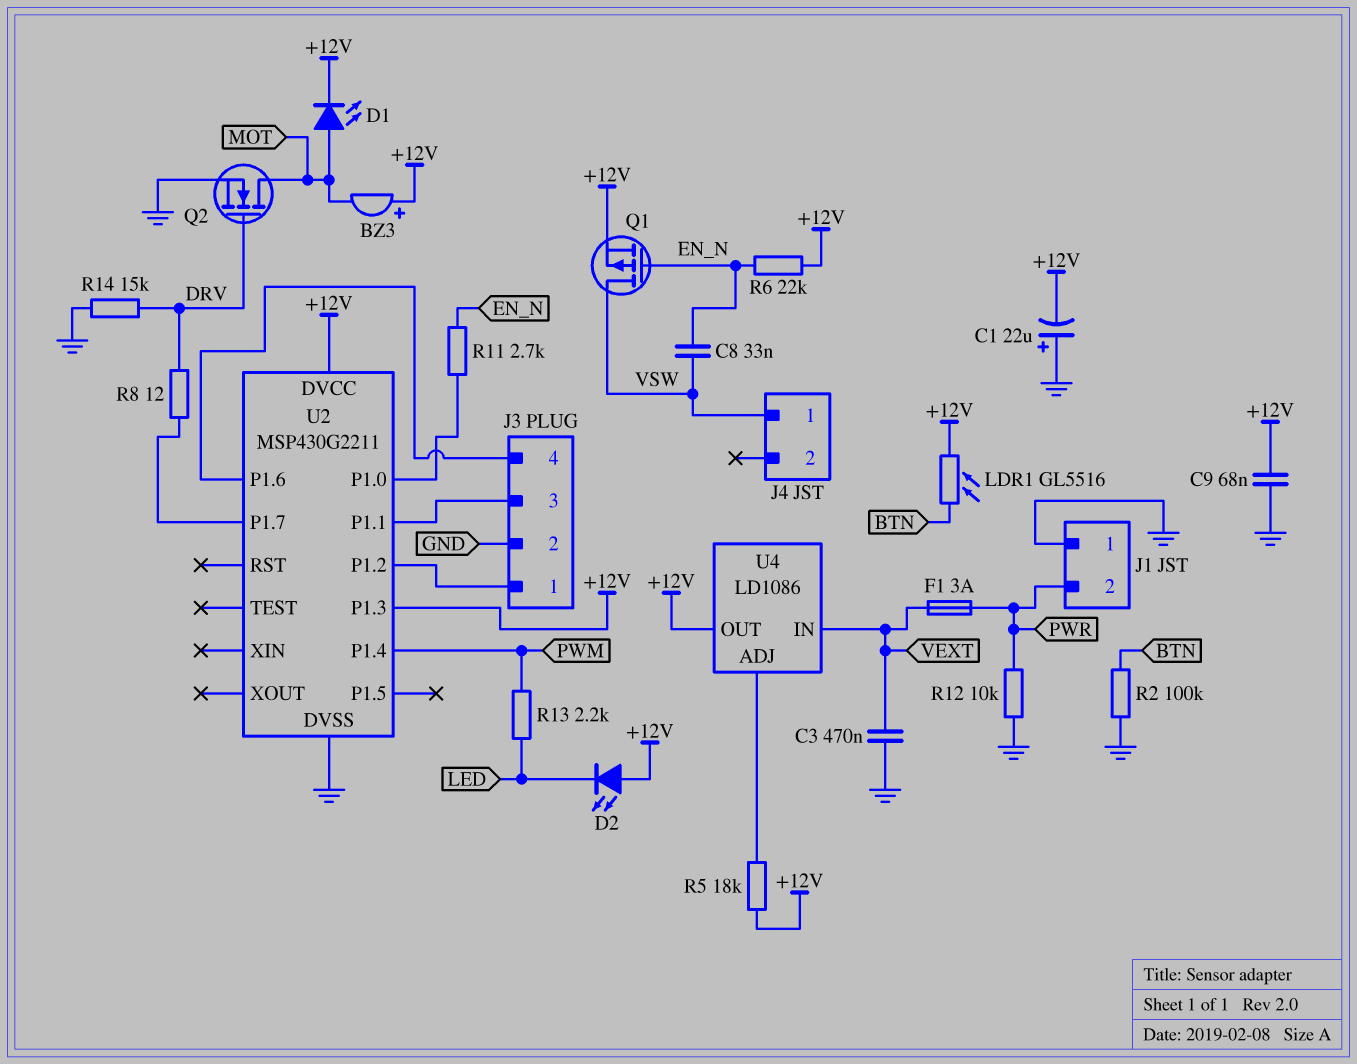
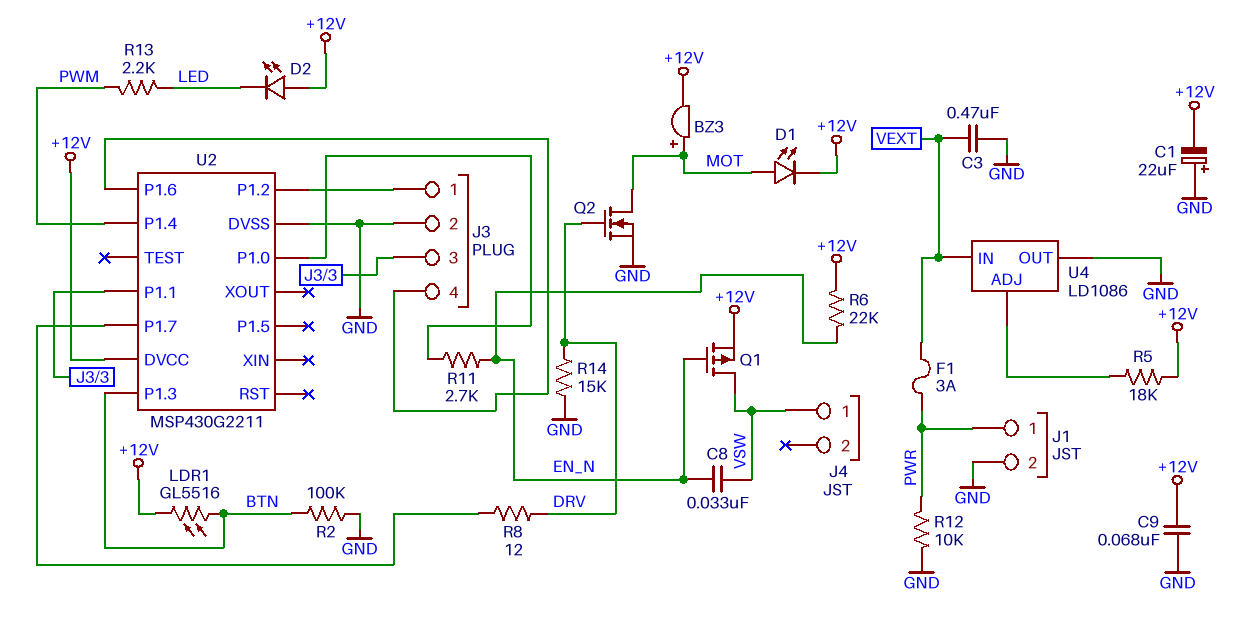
BZ3: buzzer (plus +12V, minus MOT) -> buzzer (plus MOT, minus +12V)
J1 pin 1: GND -> PWR
J1 pin 2: PWR -> GND
U2 pin P1.3: +12V -> BTN
U4 pin OUT: +12V -> GND

